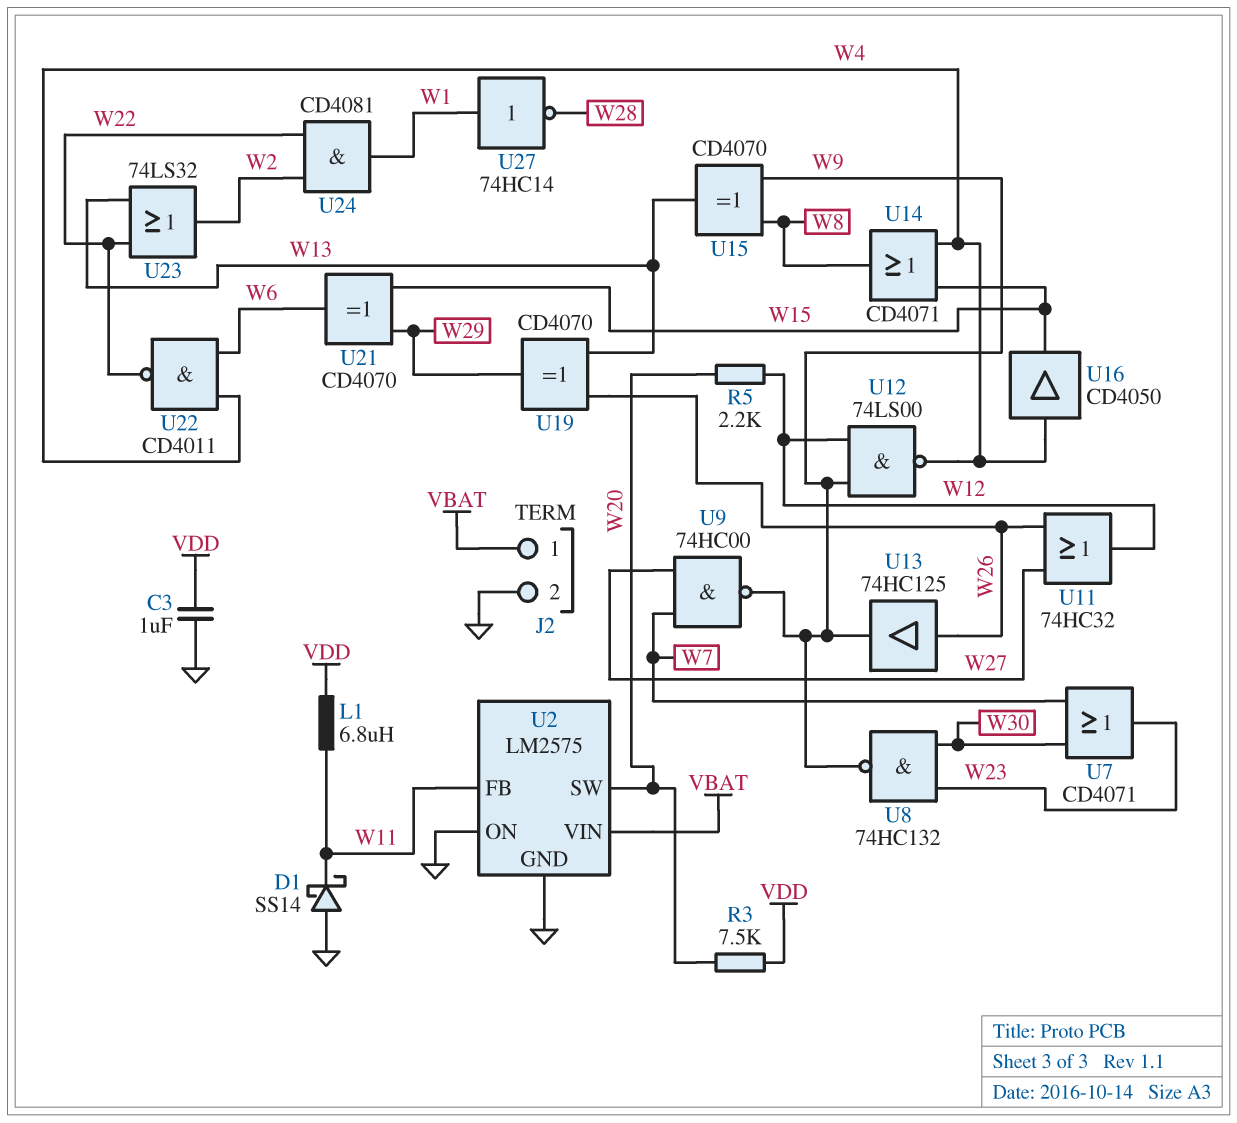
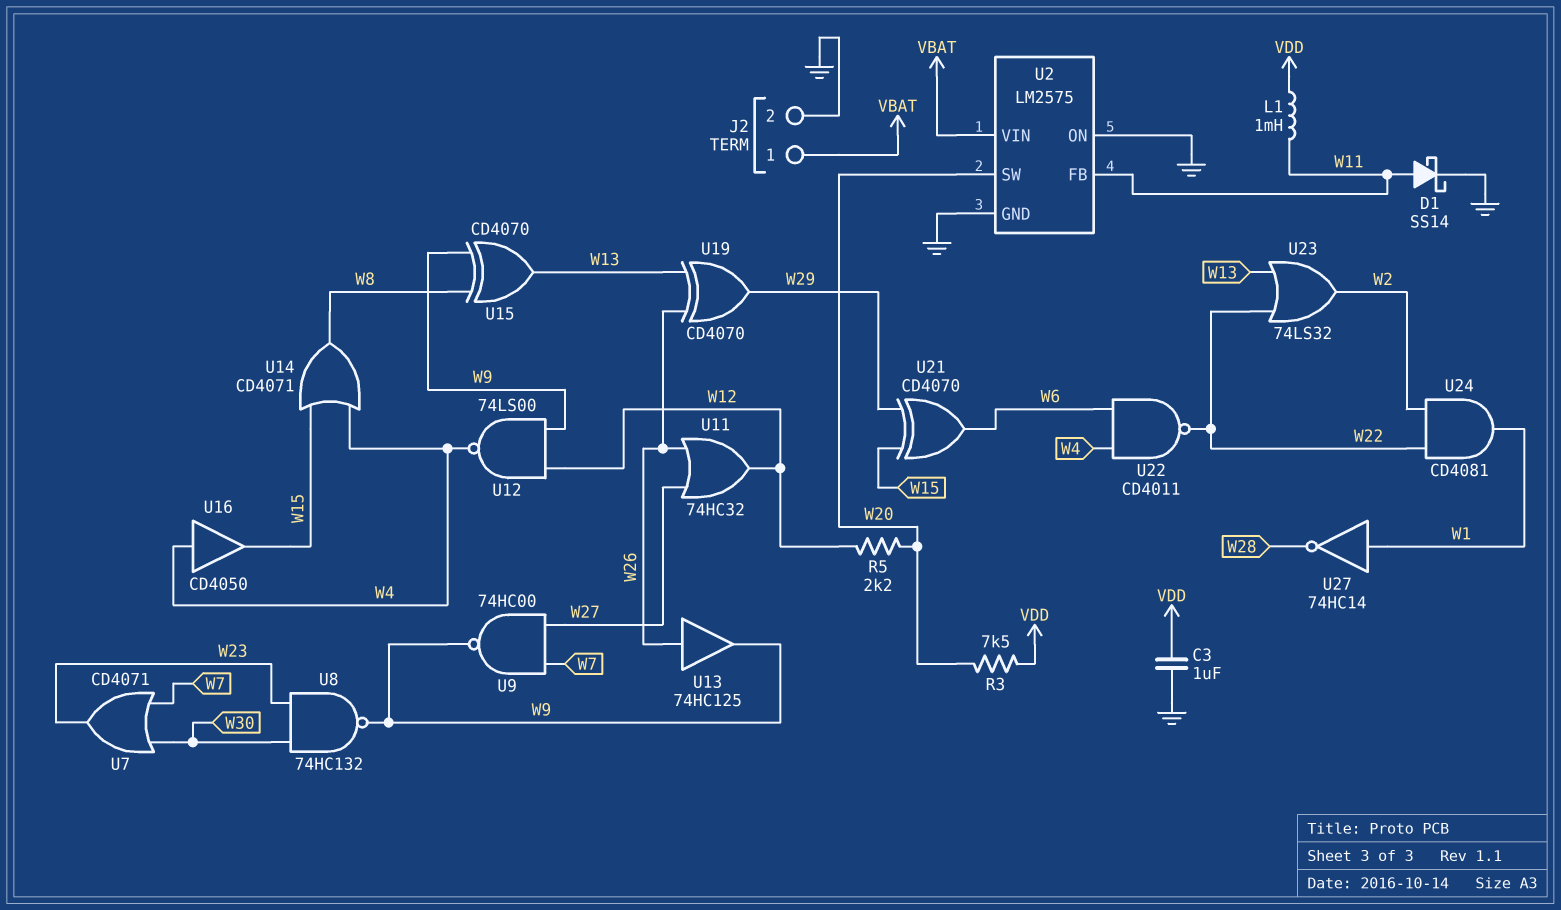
D1: schottky SS14 (A GND, K W11) -> schottky SS14 (A W11, K GND)
L1: 6.8uH (VDD, W11) -> 1mH (VDD, W11)

